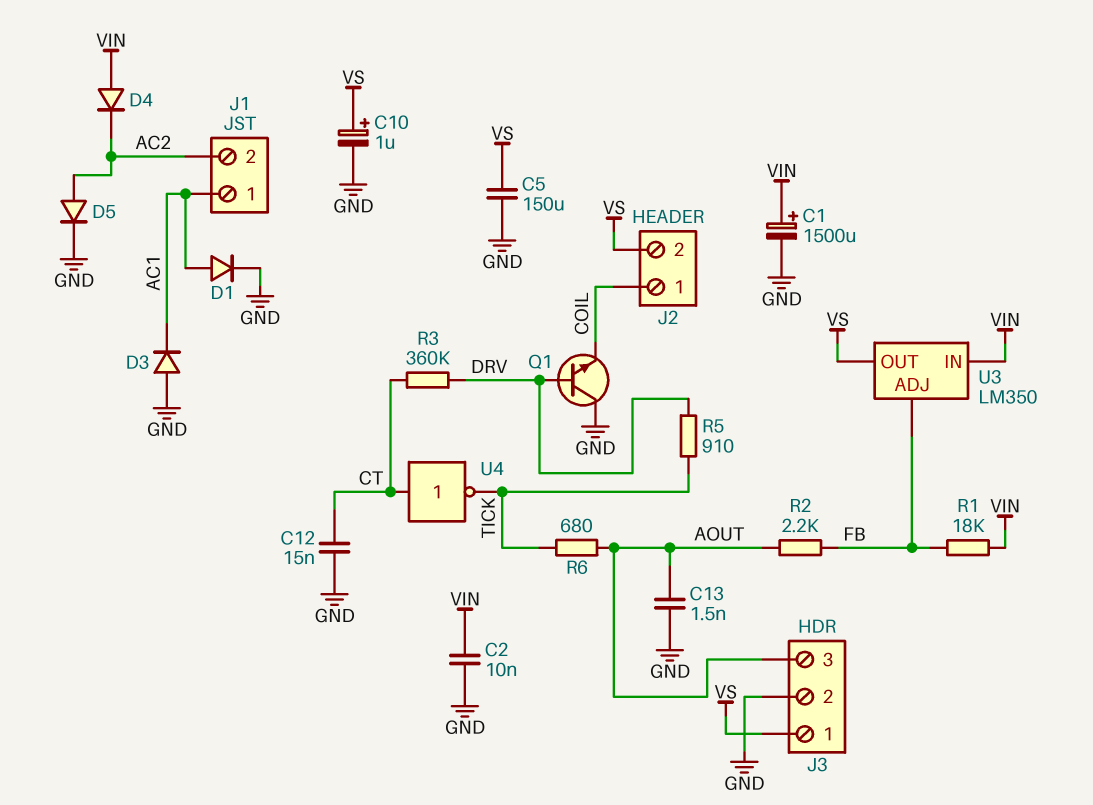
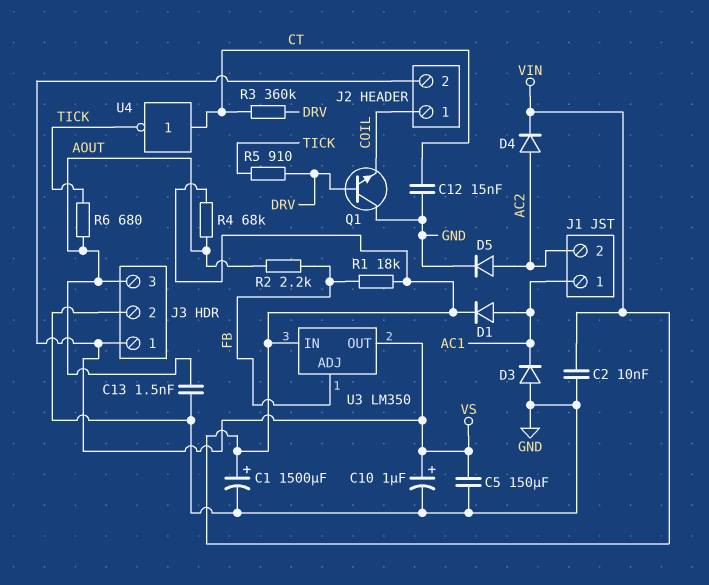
D1: diode (A AC1, K GND) -> diode (A AC1, K VIN)
D4: diode (A VIN, K AC2) -> diode (A AC2, K VIN)
R4: none -> 68k (AOUT, VIN)

